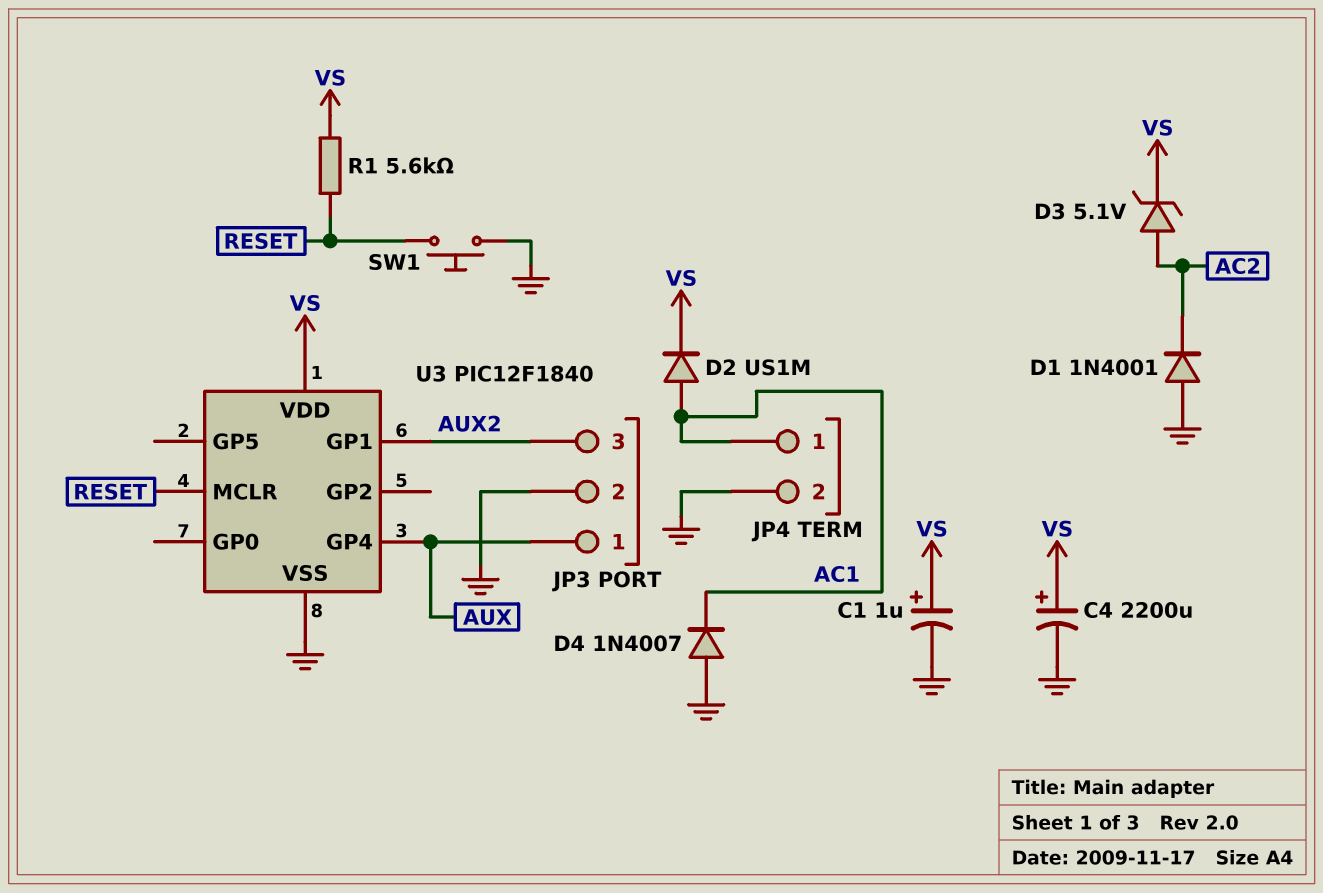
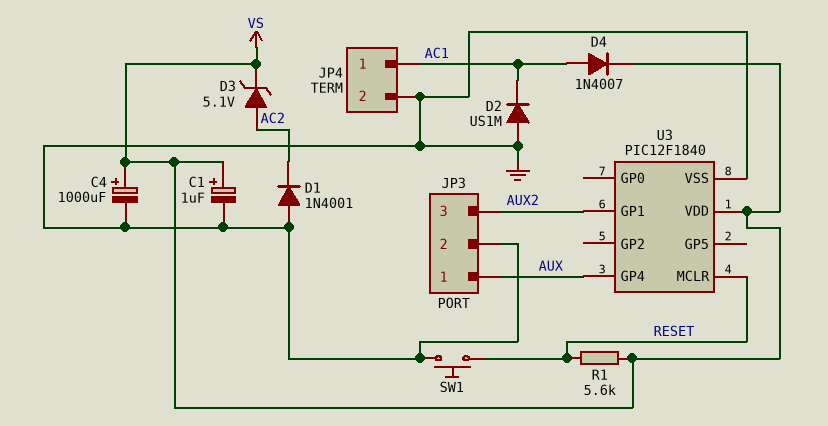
C4: 2200uF (plus VS, minus GND) -> 1000uF (plus VS, minus GND)
D2: diode US1M (A AC1, K VS) -> diode US1M (A GND, K AC1)
D4: diode 1N4007 (A GND, K AC1) -> diode 1N4007 (A AC1, K VS)

